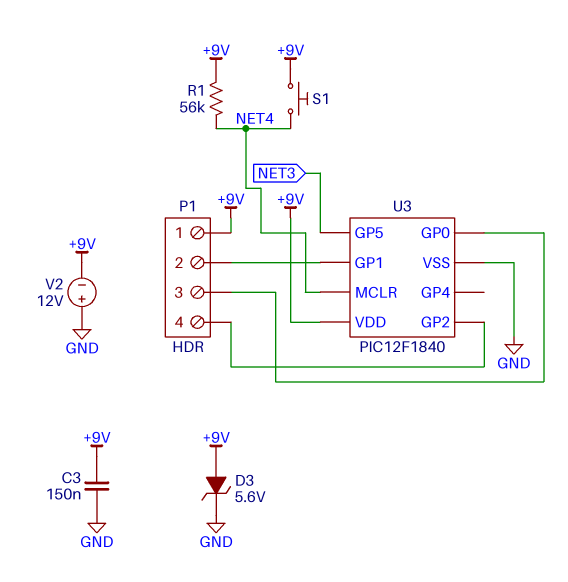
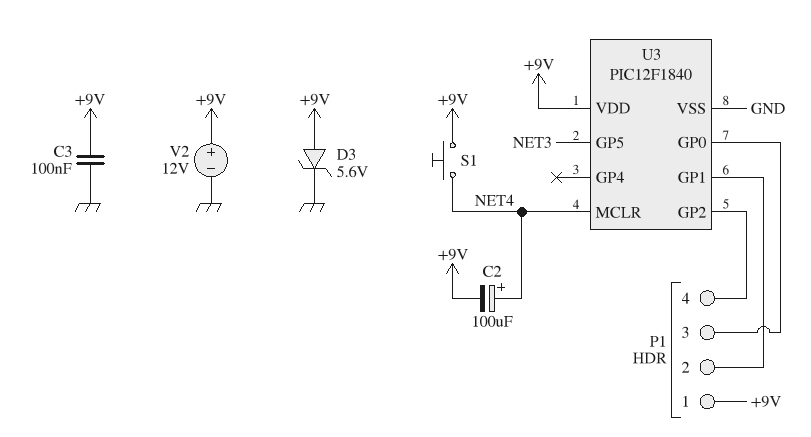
C2: none -> 100uF (plus NET4, minus +9V)
C3: 150nF (+9V, GND) -> 100nF (+9V, GND)
R1: 56k (+9V, NET4) -> none
V2: 12V (plus GND, minus +9V) -> 12V (plus +9V, minus GND)

